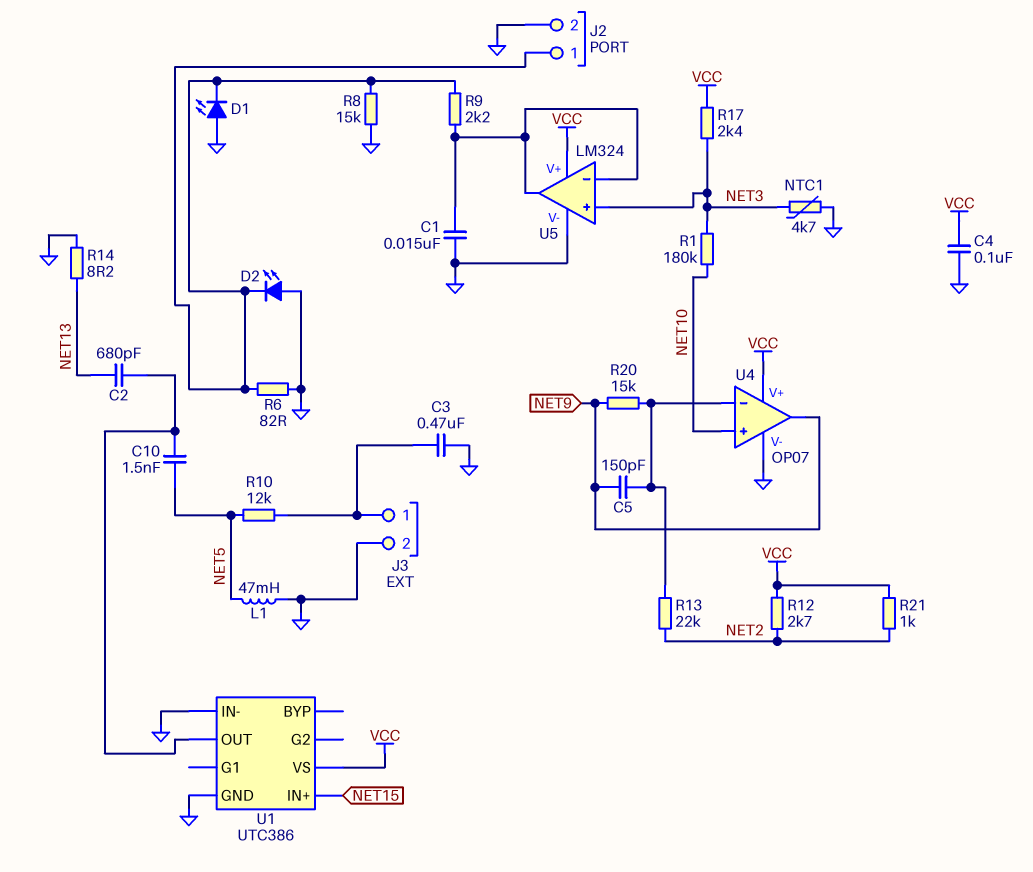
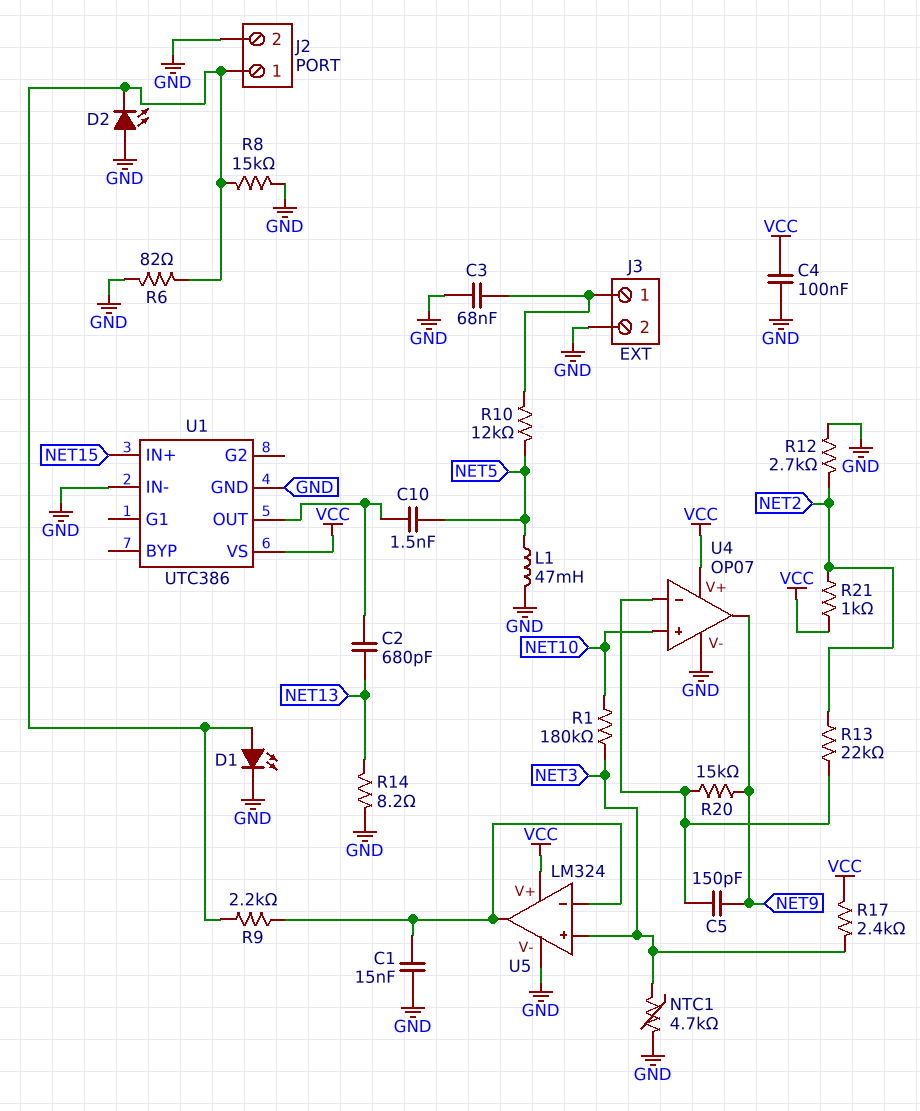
C3: 470nF (GND, J3/1) -> 68nF (GND, J3/1)
D1: LED (A GND, K J2/1) -> LED (A J2/1, K GND)
R12: 2.7k (NET2, VCC) -> 2.7k (GND, NET2)

